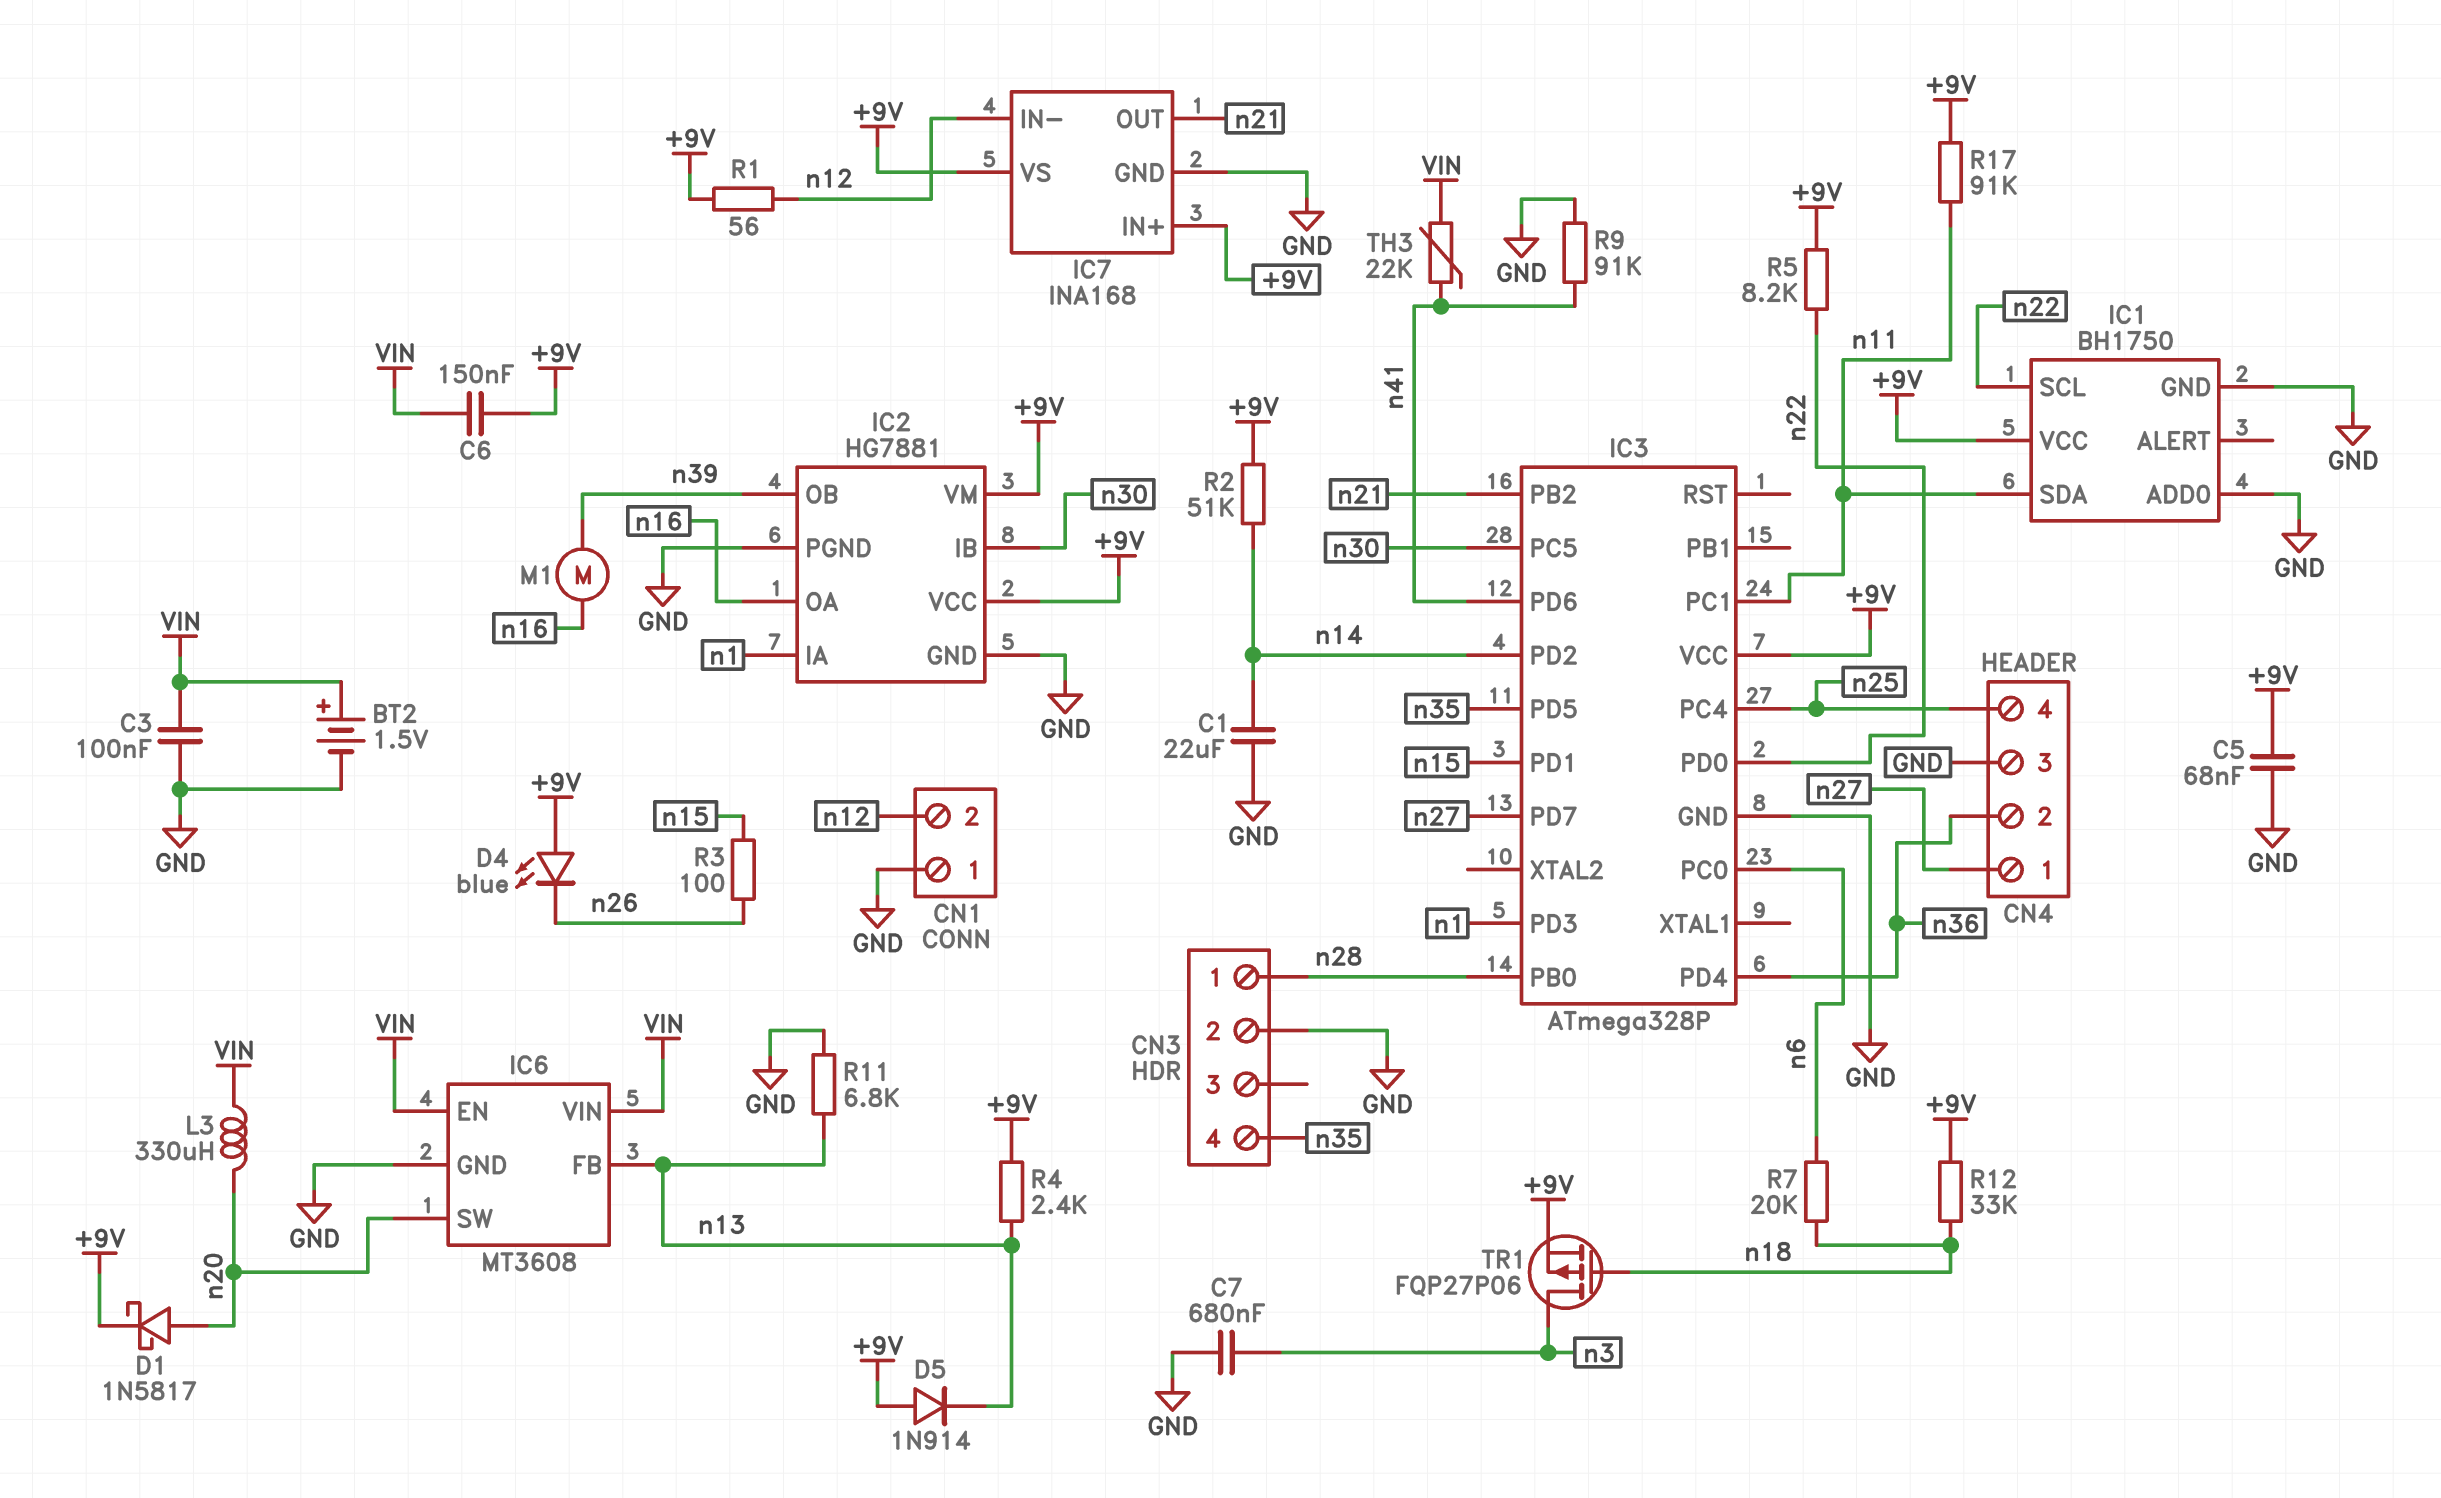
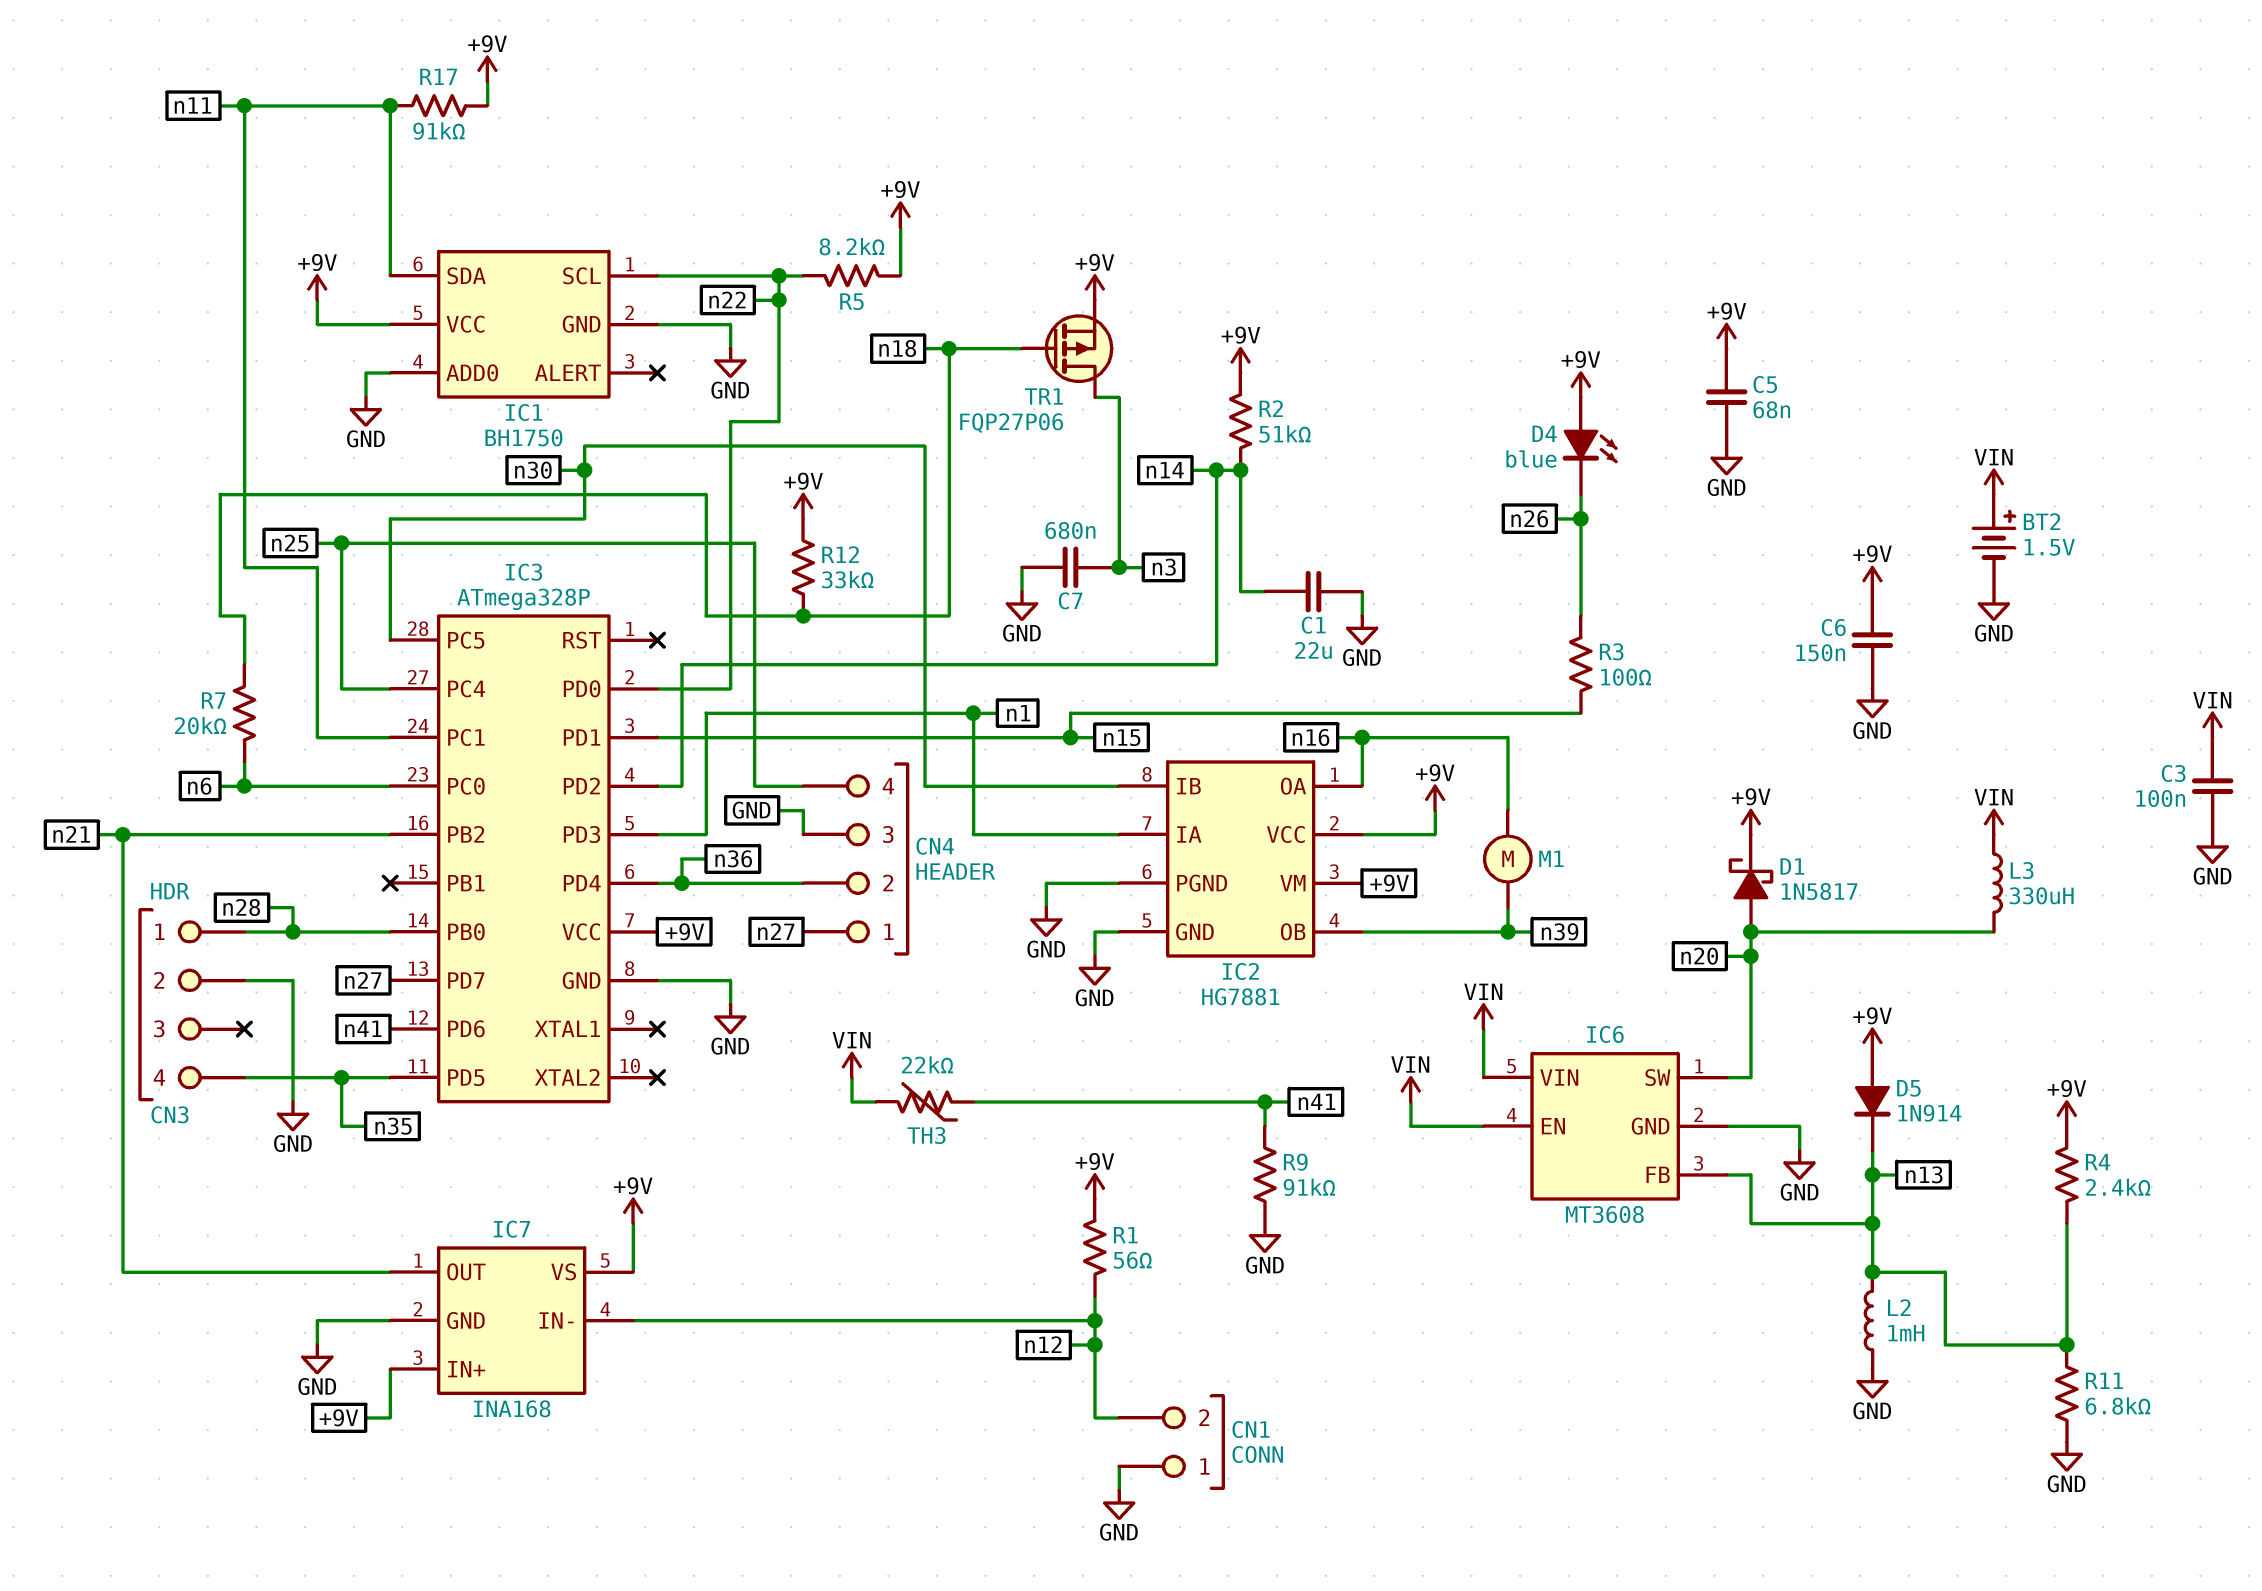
C6: 150nF (+9V, VIN) -> 150nF (+9V, GND)
L2: none -> 1mH (GND, n13)

